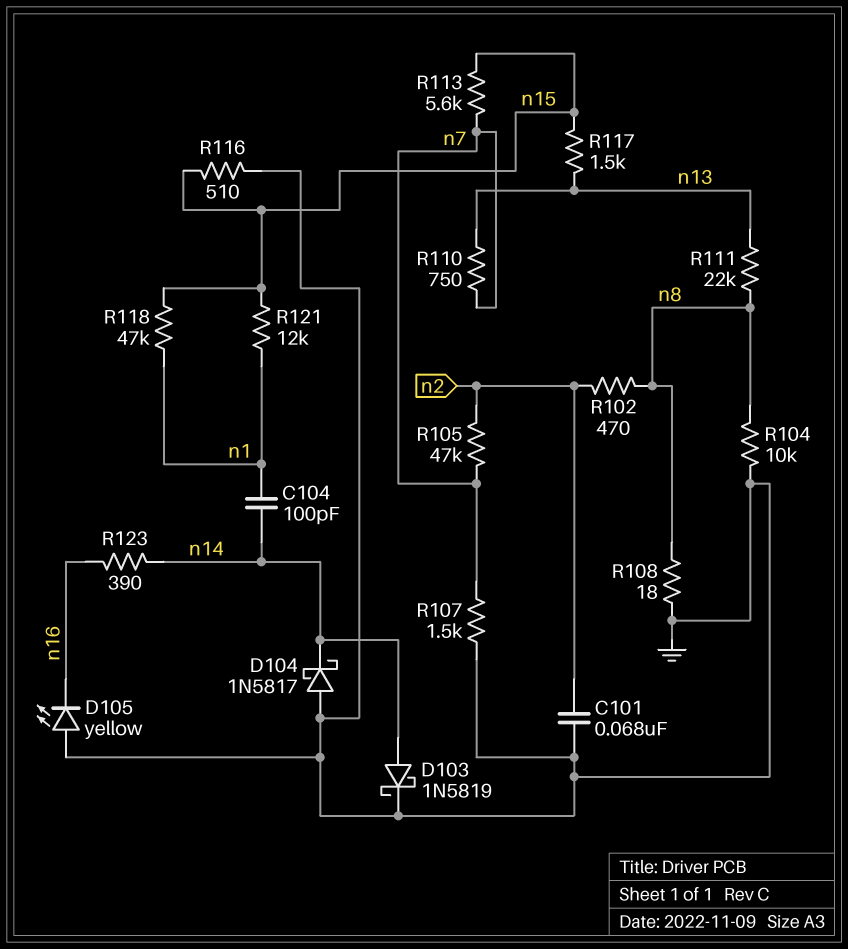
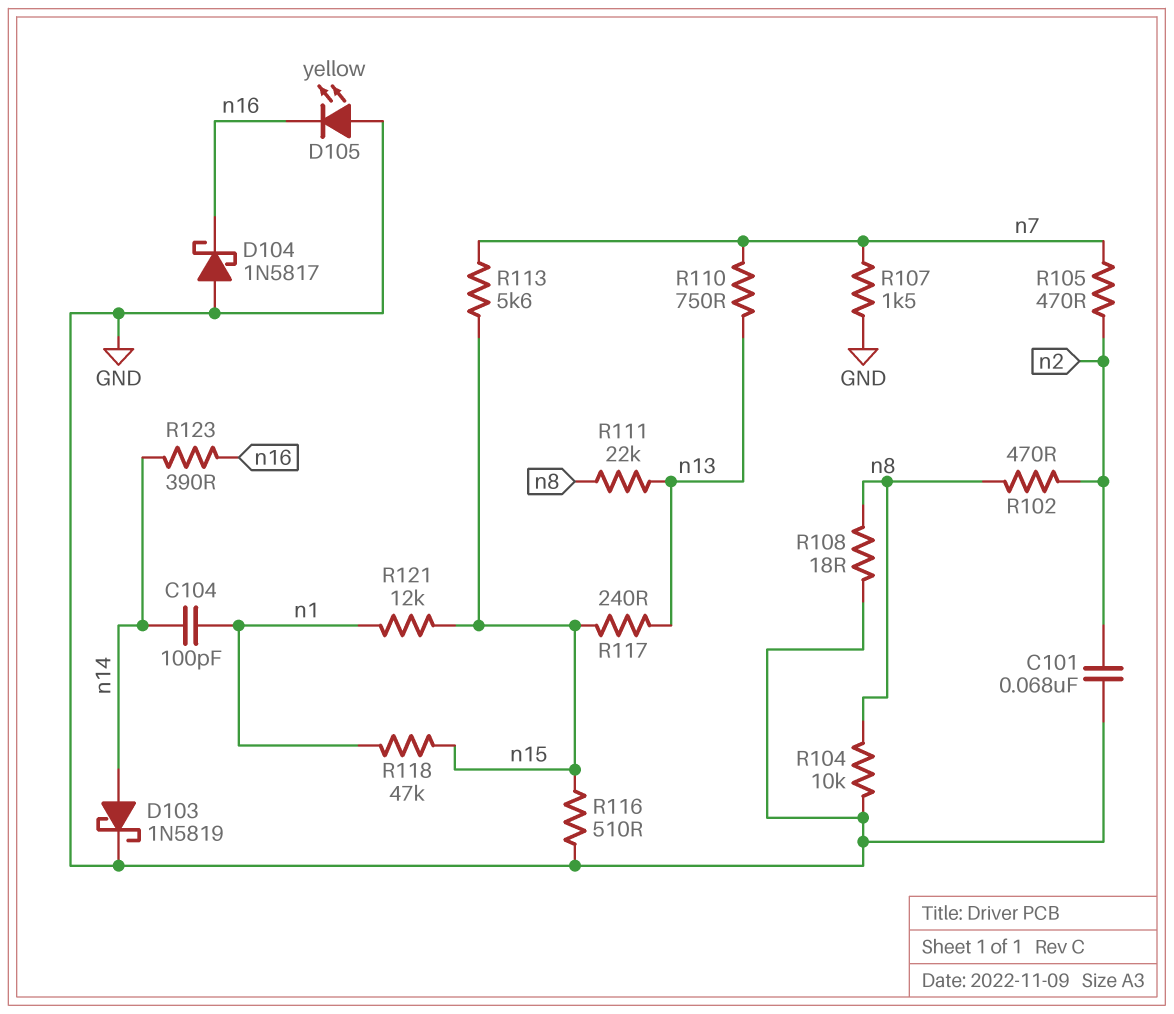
D104: schottky 1N5817 (A GND, K n14) -> schottky 1N5817 (A GND, K n16)
R105: 47k (n2, n7) -> 470 (n2, n7)
R117: 1.5k (n13, n15) -> 240 (n13, n15)

